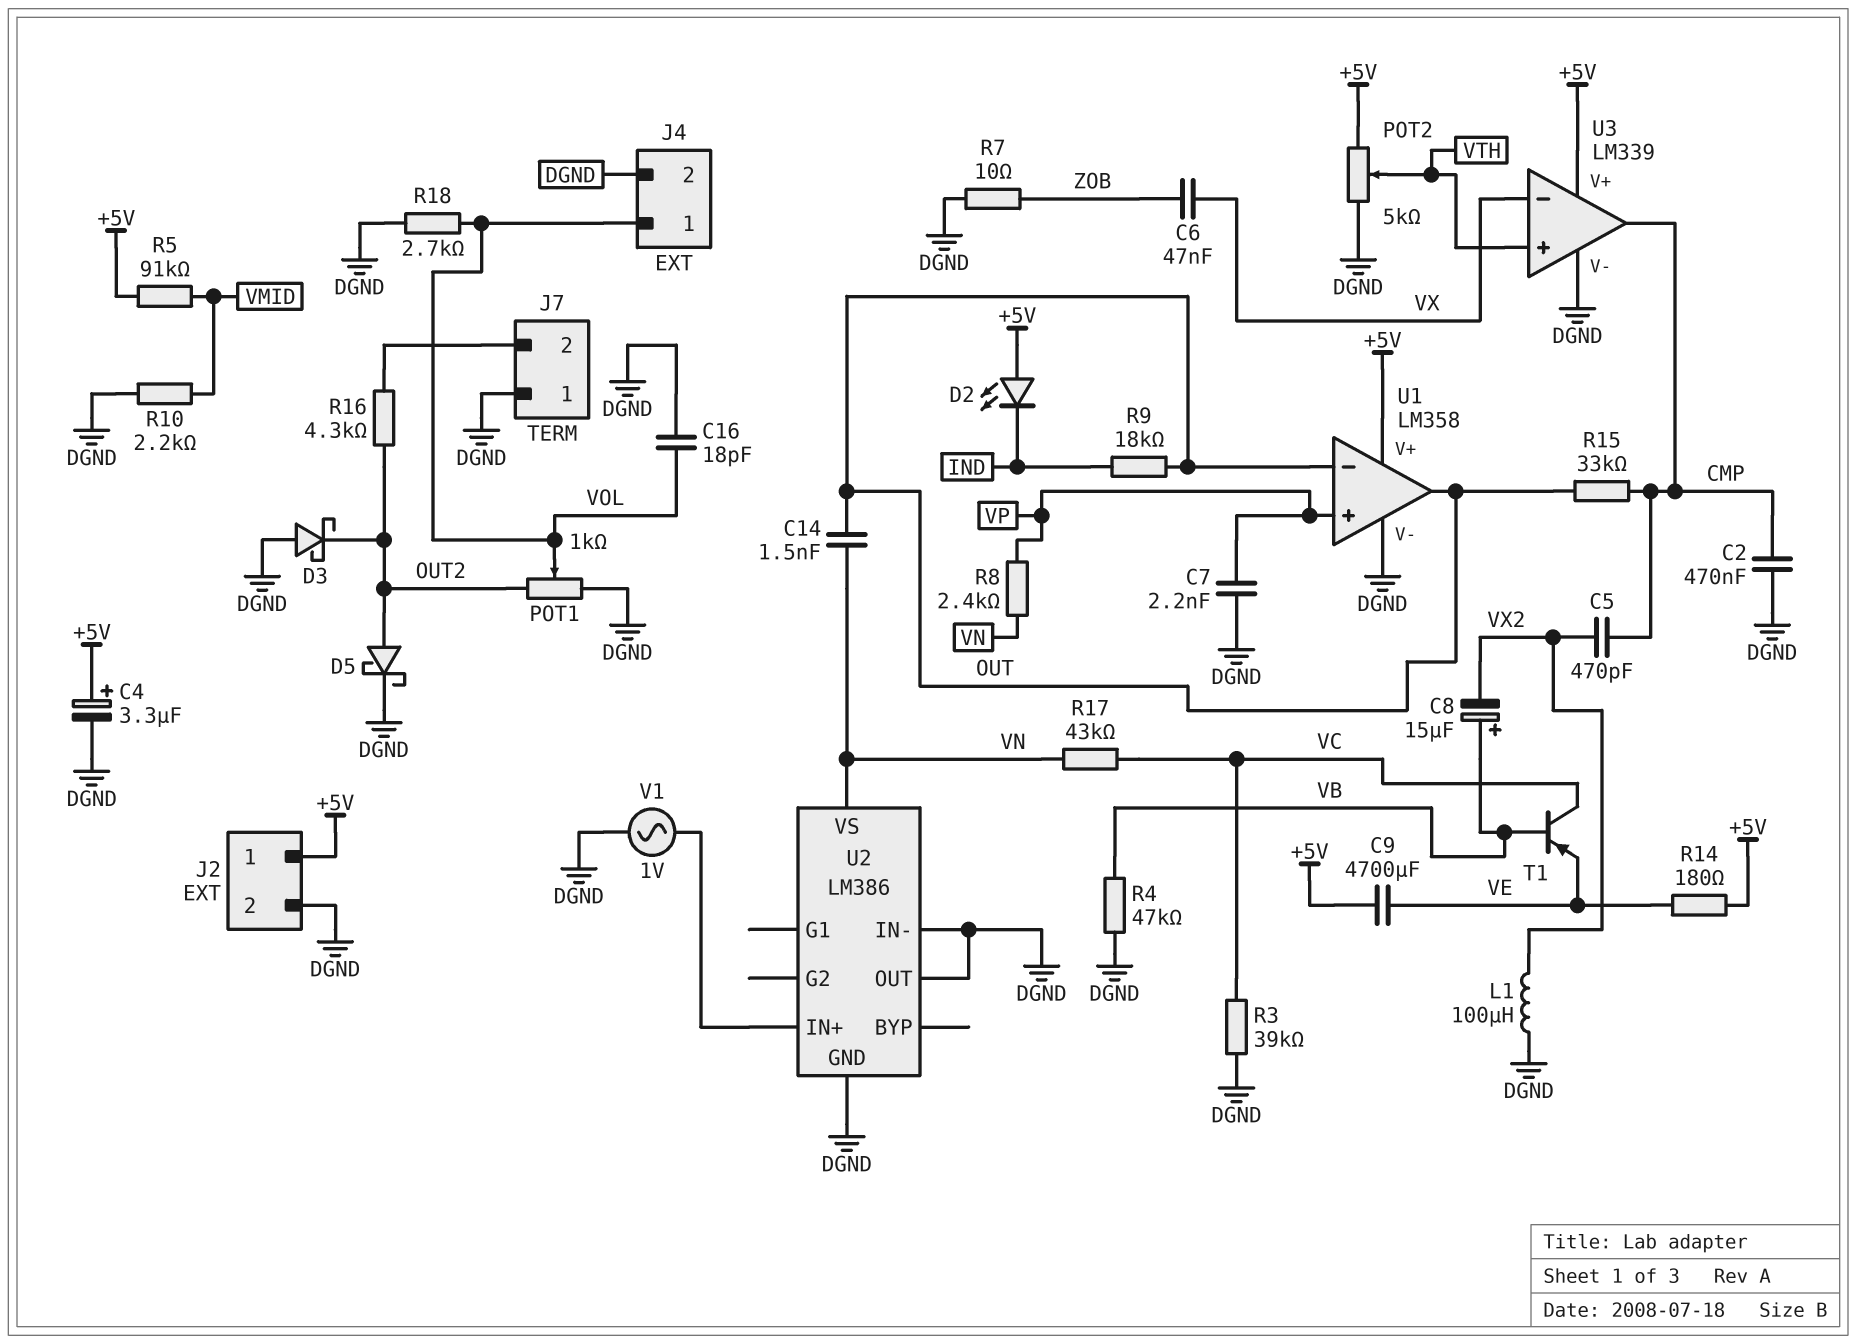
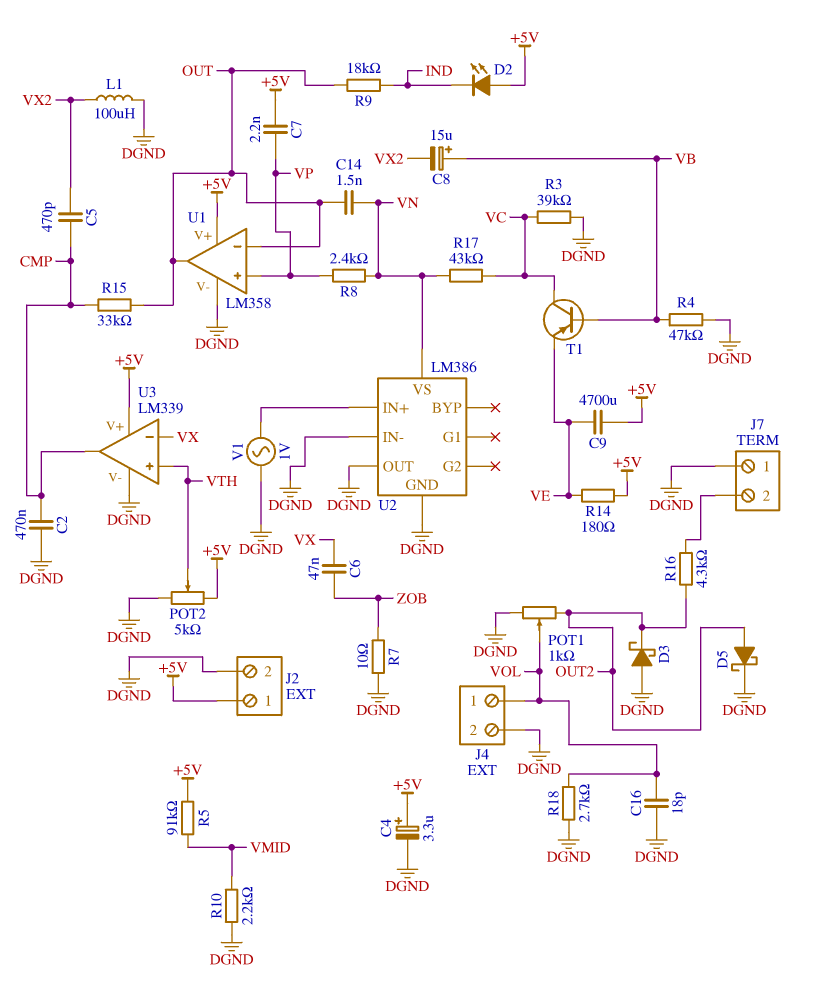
C7: 2.2nF (DGND, VP) -> 2.2nF (+5V, VP)

